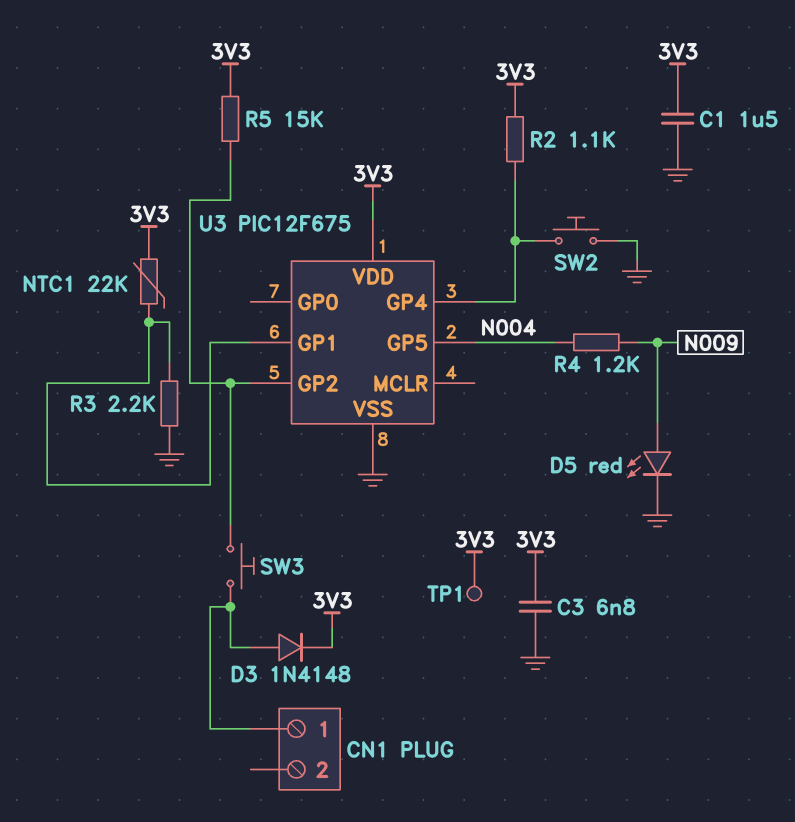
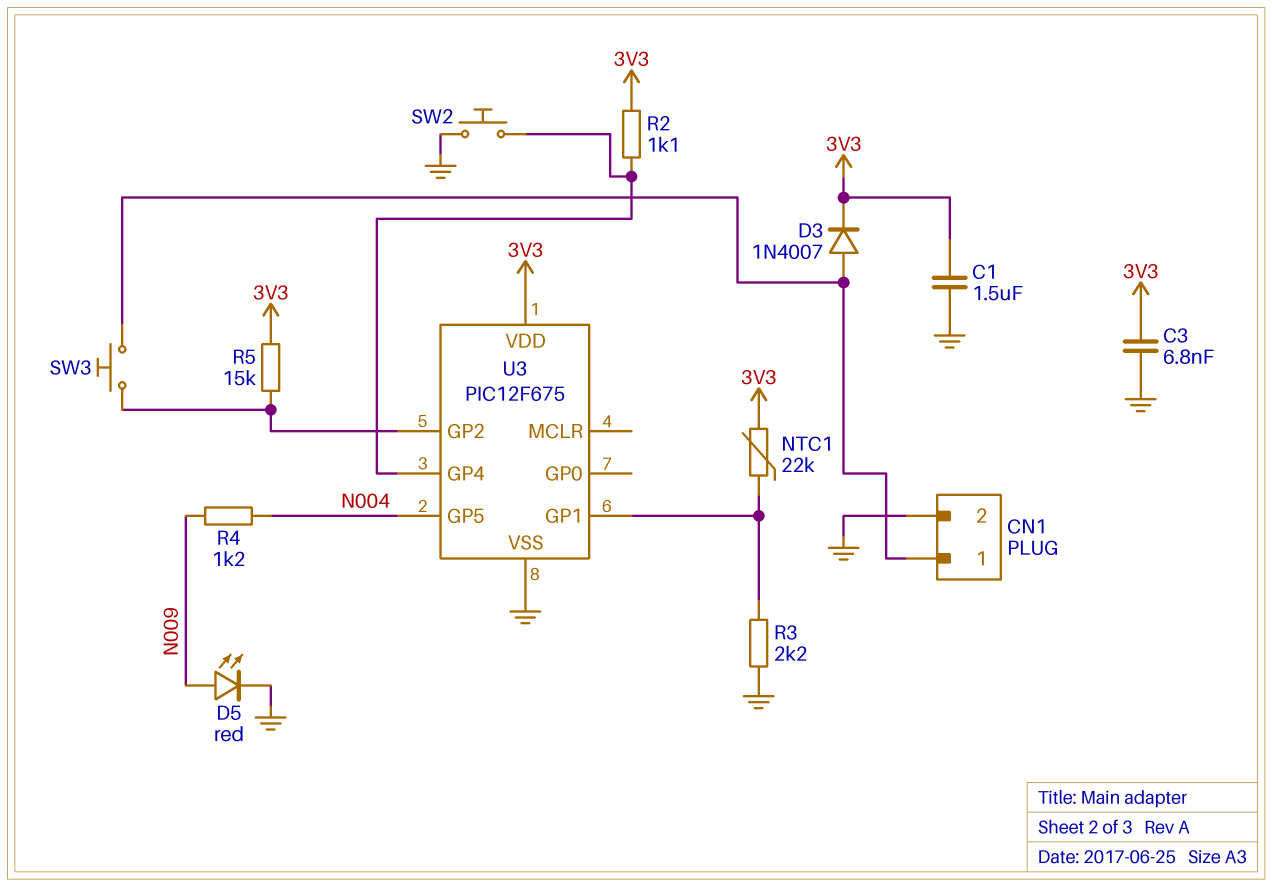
CN1 pin 2: none -> GND
D3: diode 1N4148 (A CN1/1, K 3V3) -> diode 1N4007 (A CN1/1, K 3V3)
TP1: test point (3V3) -> none

